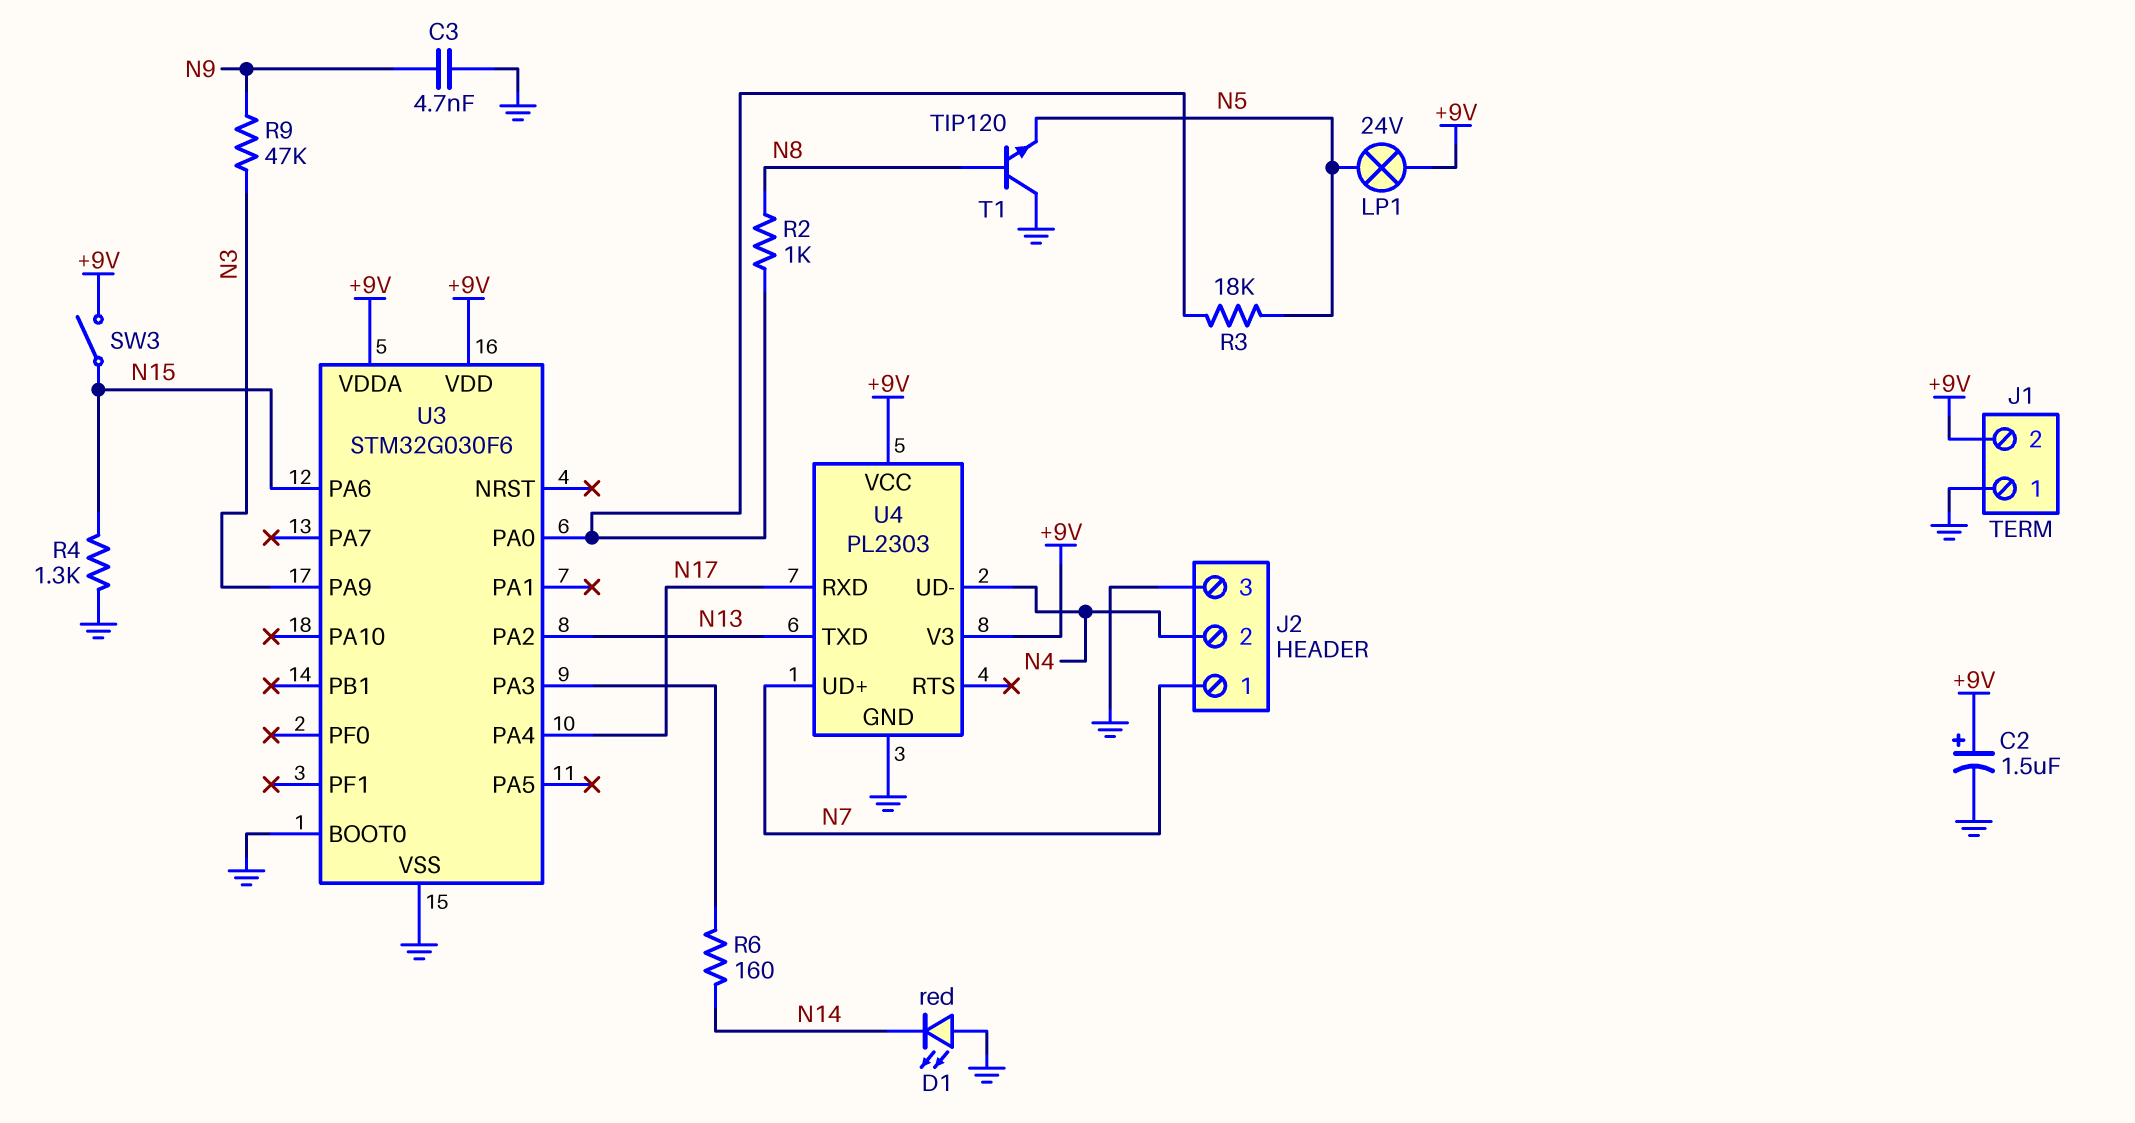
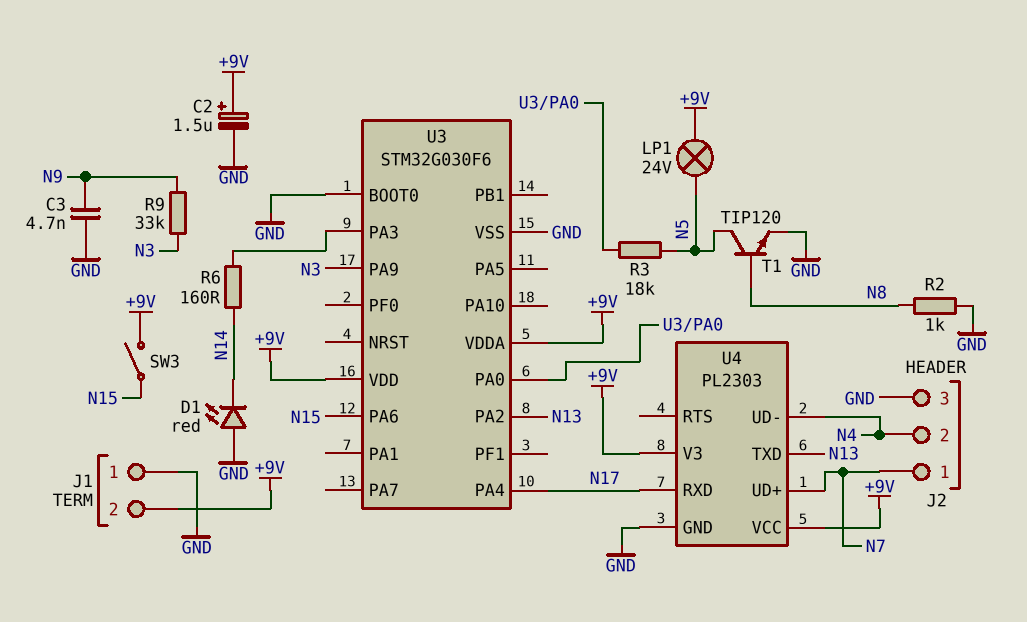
R2: 1k (N8, U3/PA0) -> 1k (GND, N8)
R4: 1.3k (GND, N15) -> none
R9: 47k (N3, N9) -> 33k (N3, N9)
T1: NPN TIP120 (B N8, C GND, E N5) -> NPN TIP120 (B N8, C N5, E GND)

